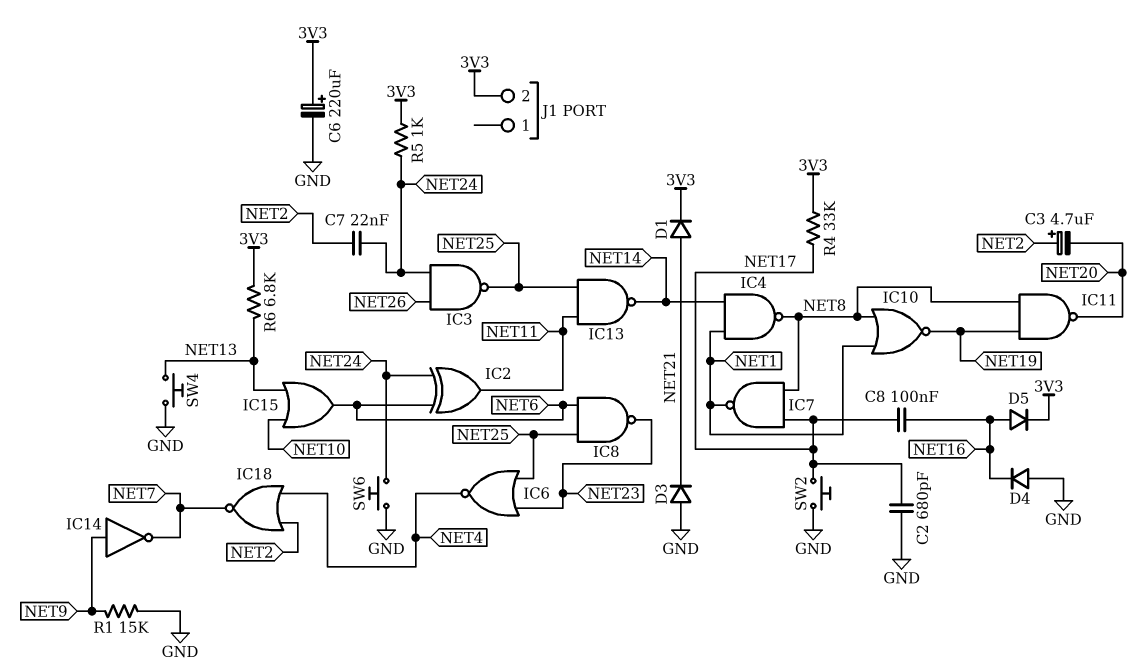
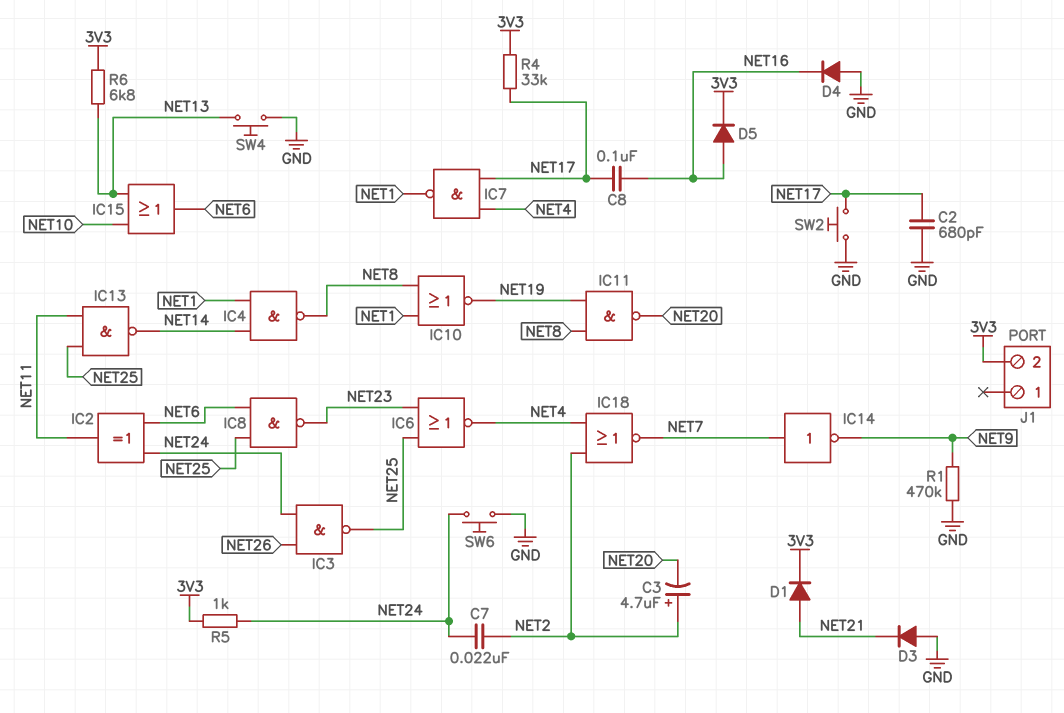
C6: 220uF (plus 3V3, minus GND) -> none
IC7: NAND (in NET8, in NET17, out NET1) -> NAND (in NET4, in NET17, out NET1)
IC14: NOT (in NET9, out NET7) -> NOT (in NET7, out NET9)
R1: 15k (GND, NET9) -> 470k (GND, NET9)

